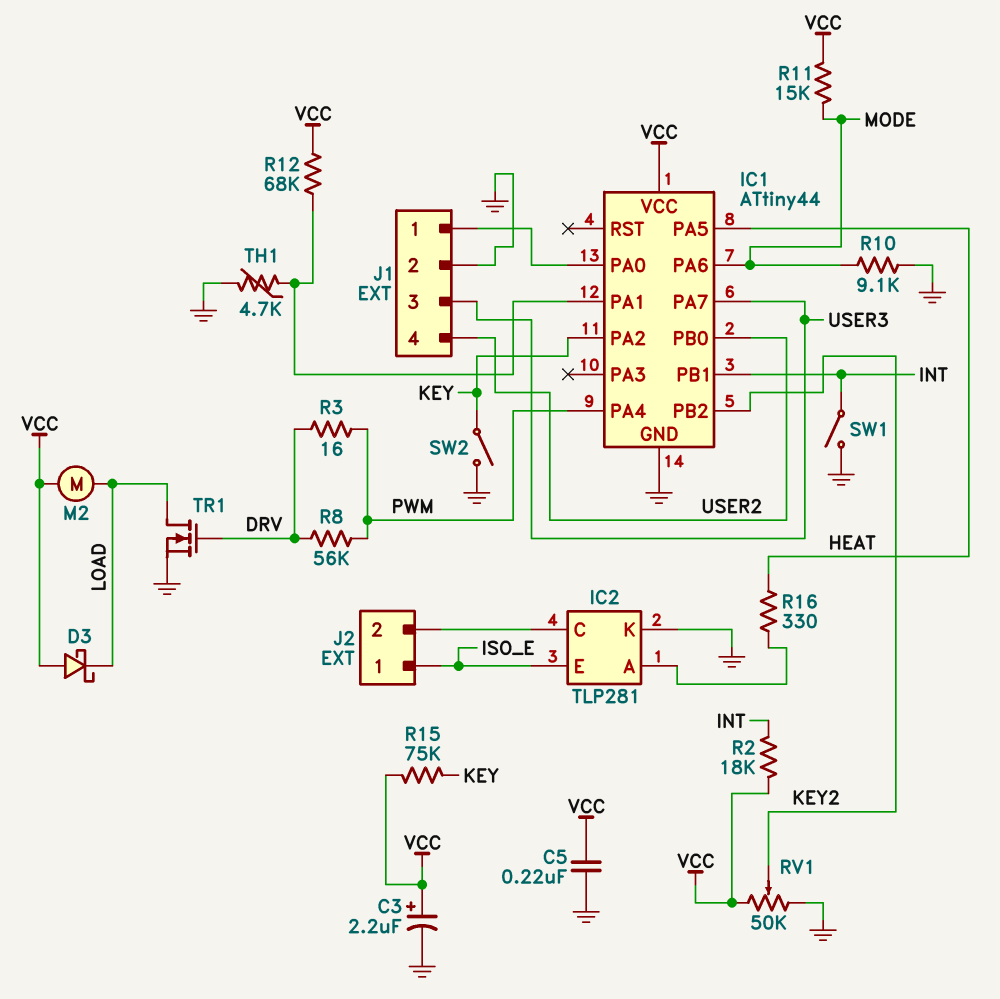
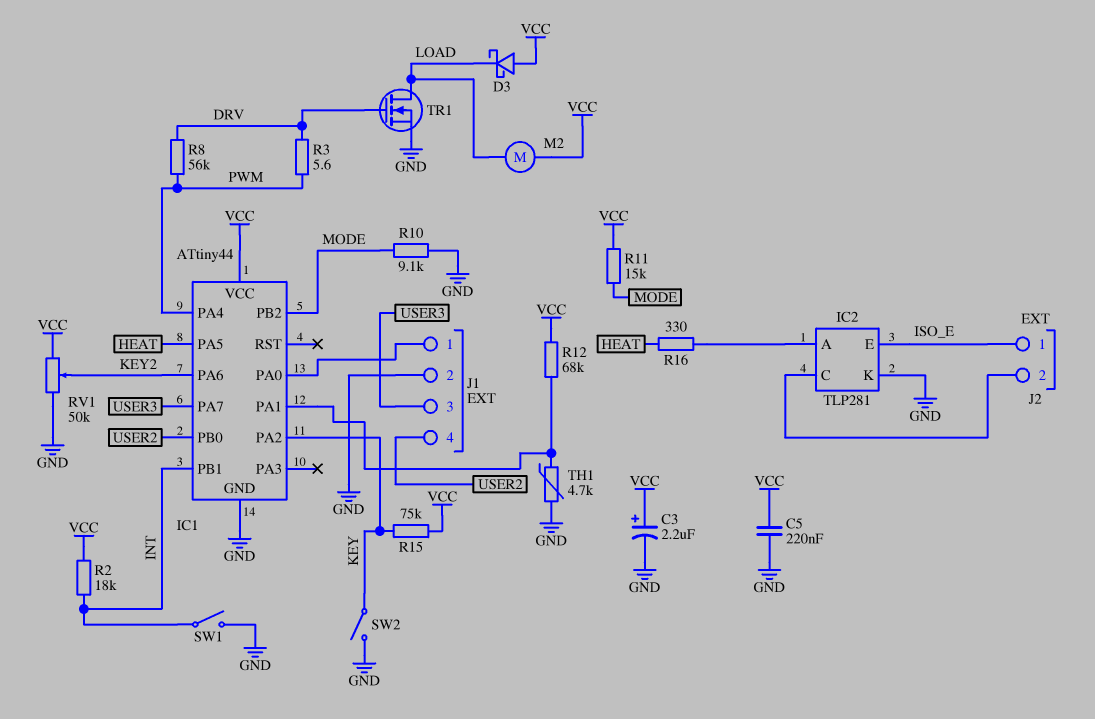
IC1 pin PA6: MODE -> KEY2
IC1 pin PB2: KEY2 -> MODE
R3: 16 (DRV, PWM) -> 5.6 (DRV, PWM)

